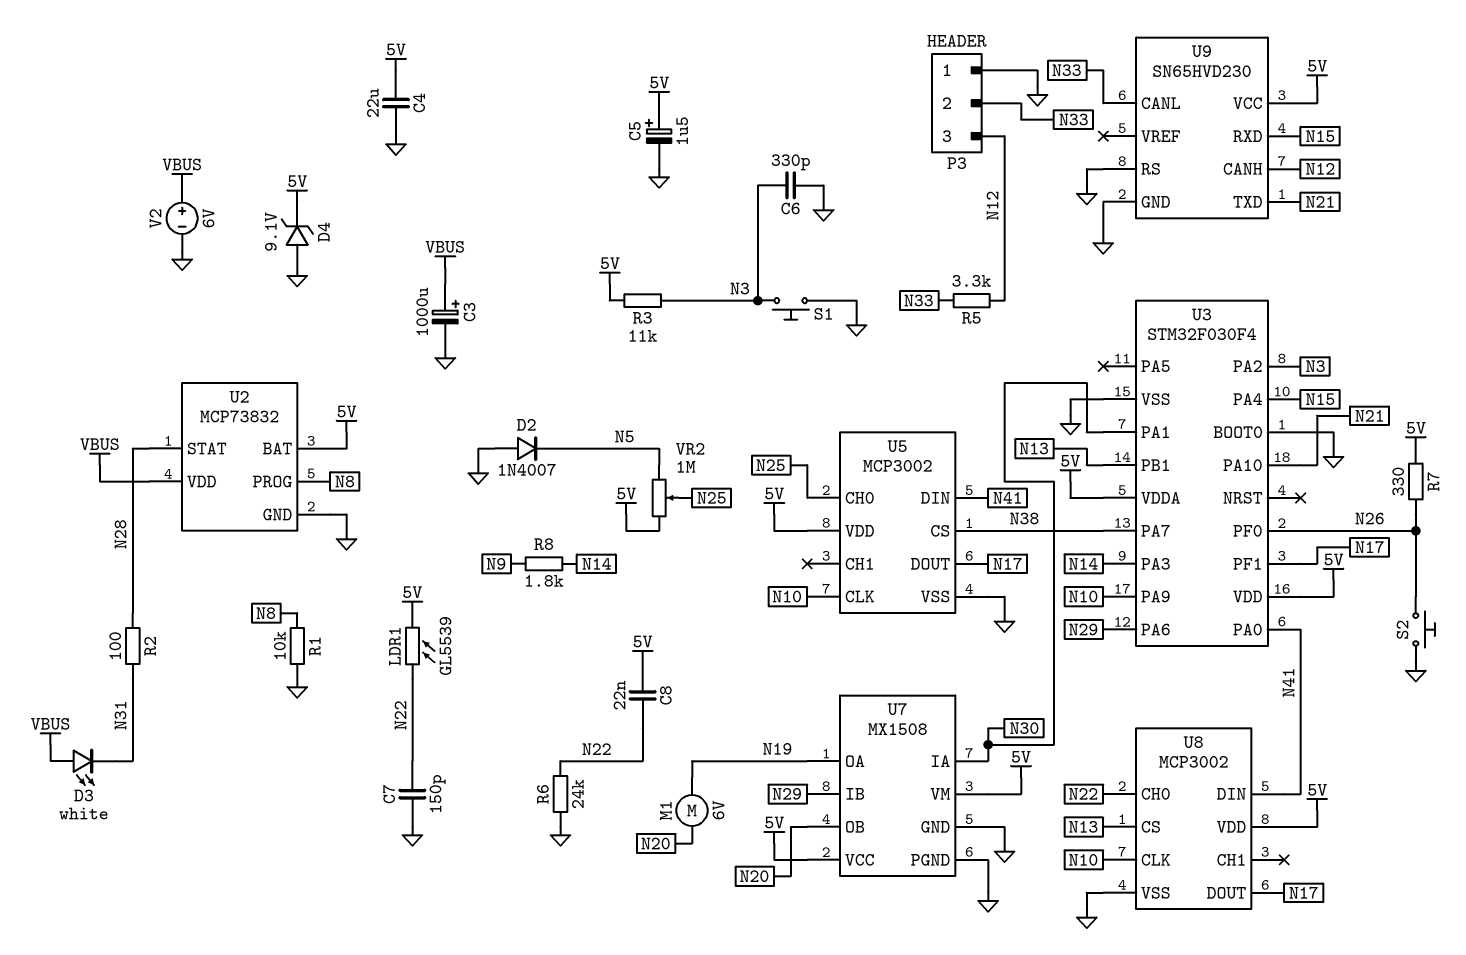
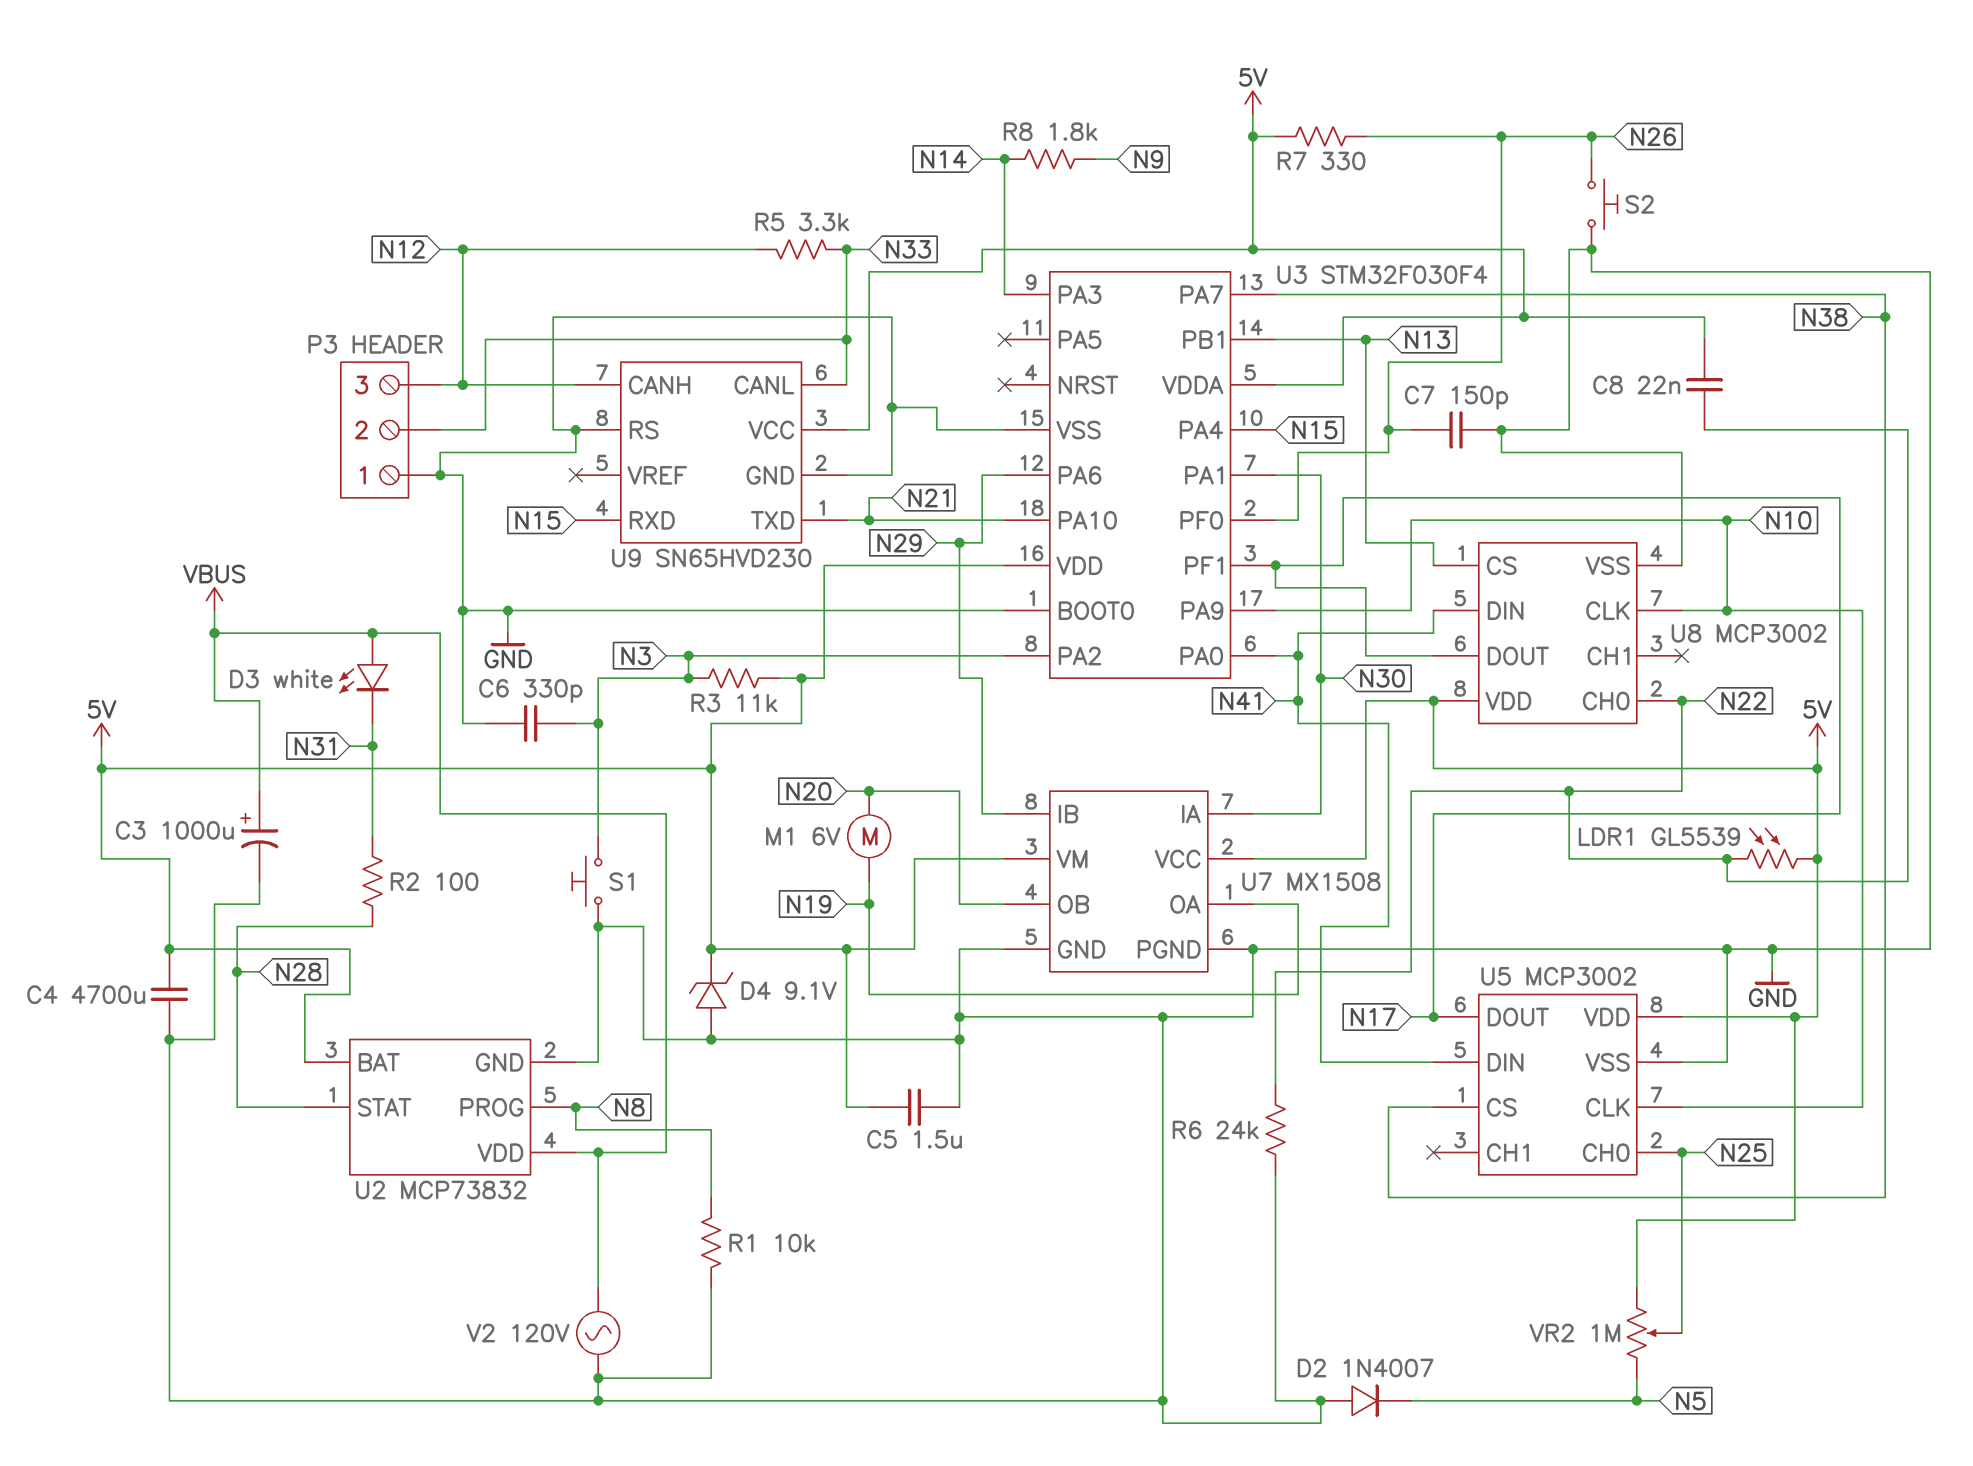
C4: 22uF (5V, GND) -> 4700uF (5V, GND)
C5: 1.5uF (plus 5V, minus GND) -> 1.5uF (5V, GND)
C7: 150pF (GND, N22) -> 150pF (GND, N26)
V2: 6V (plus VBUS, minus GND) -> AC 120V (GND, VBUS)

